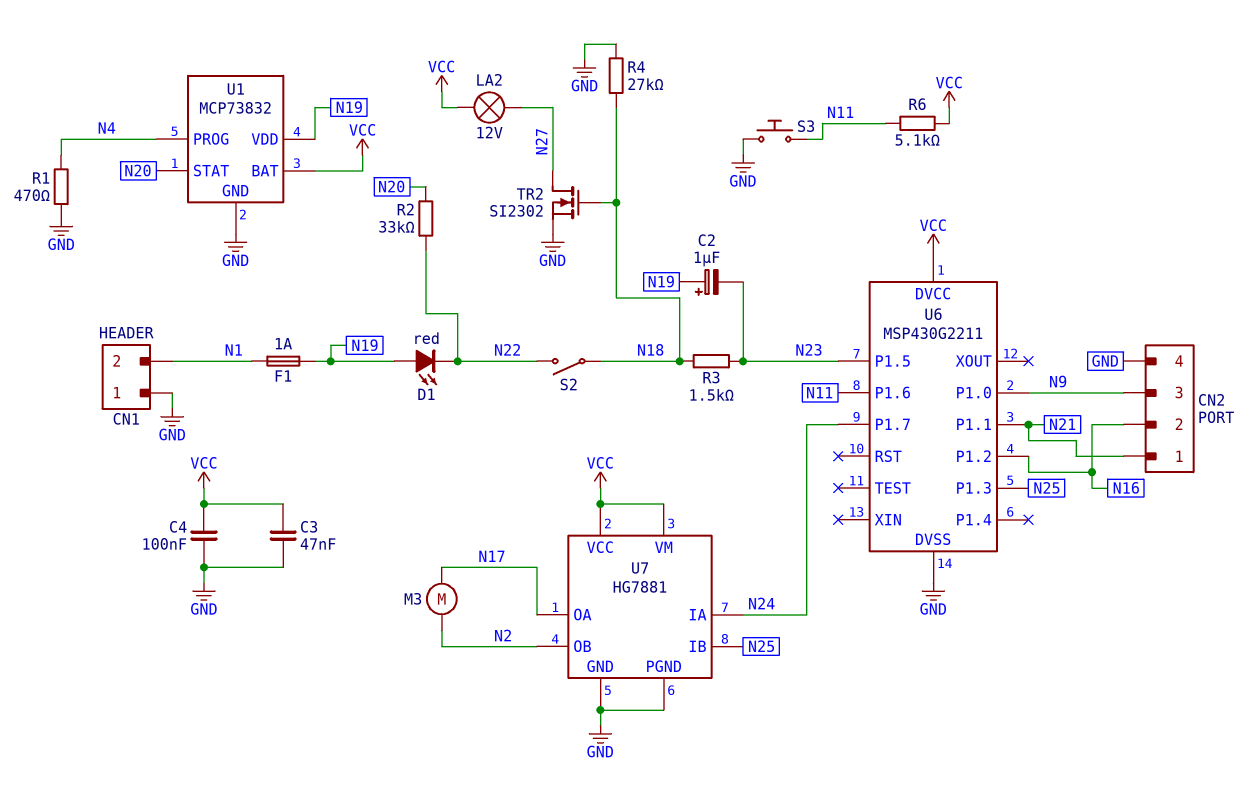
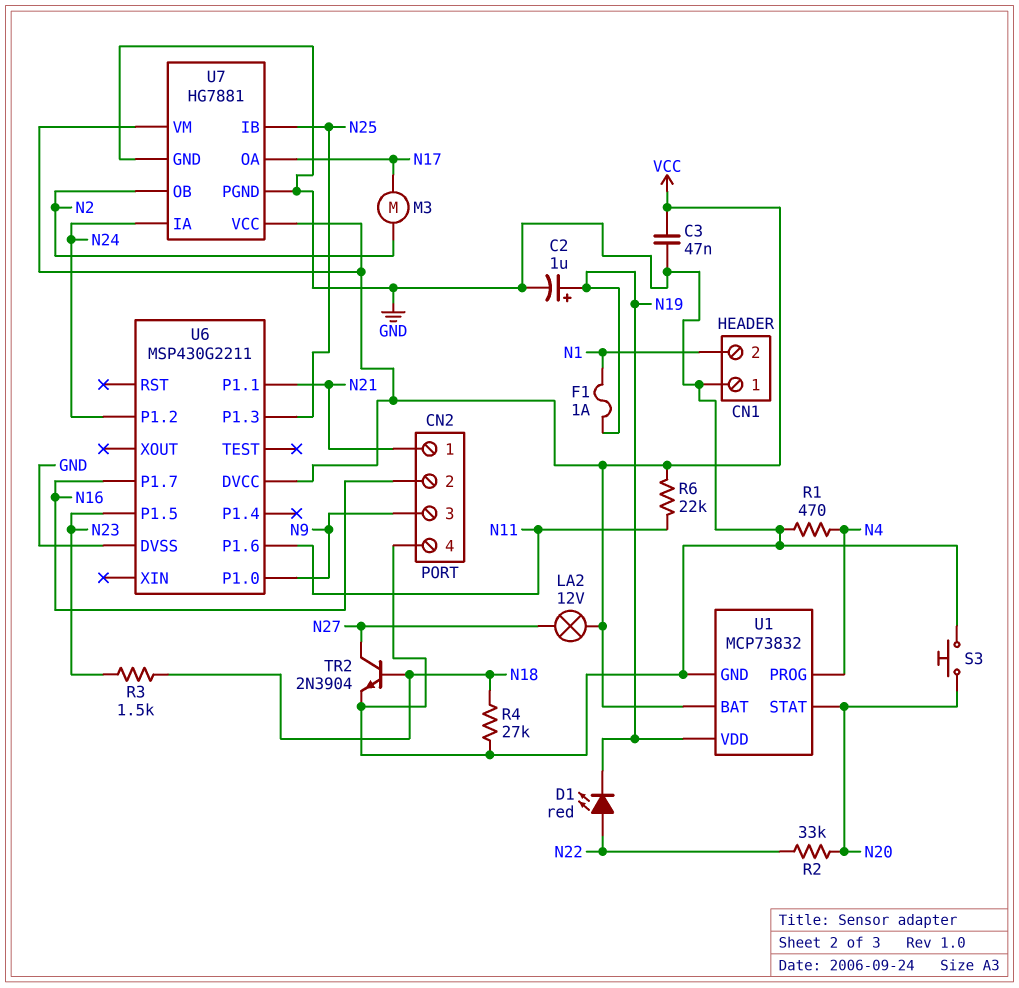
C2: 1uF (plus N19, minus N23) -> 1uF (plus N19, minus GND)
C4: 100nF (GND, VCC) -> none
D1: LED red (A N19, K N22) -> LED red (A N22, K N19)
R6: 5.1k (N11, VCC) -> 22k (N11, VCC)
S2: switch (N18, N22) -> none
S3: button (GND, N11) -> button (GND, N20)
TR2: NMOS SI2302 (G N18, D N27, S GND) -> NPN 2N3904 (B N18, C N27, E GND)
U6 pin P1.2: N16 -> N24
U6 pin P1.7: N24 -> N16

